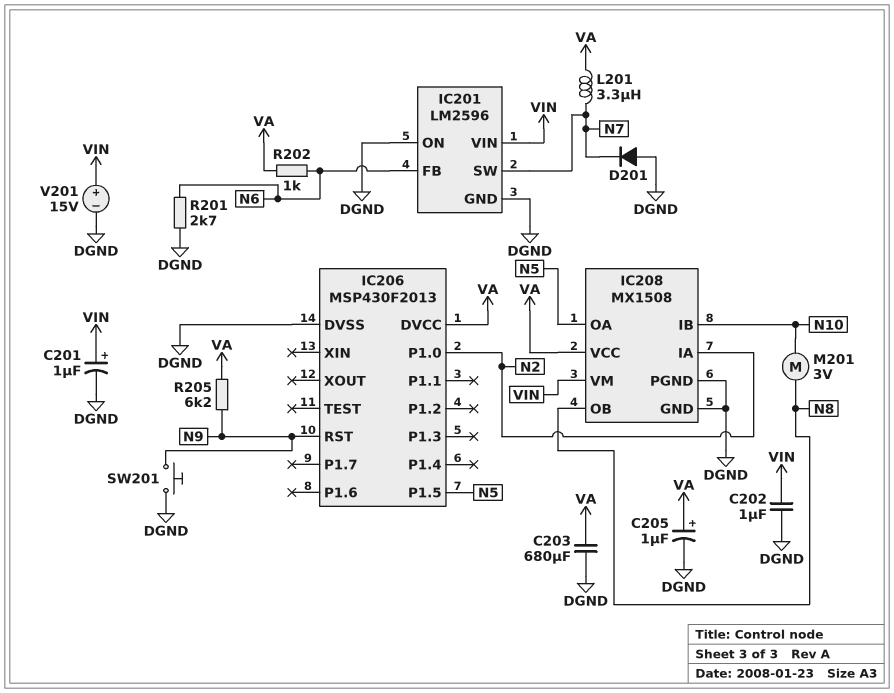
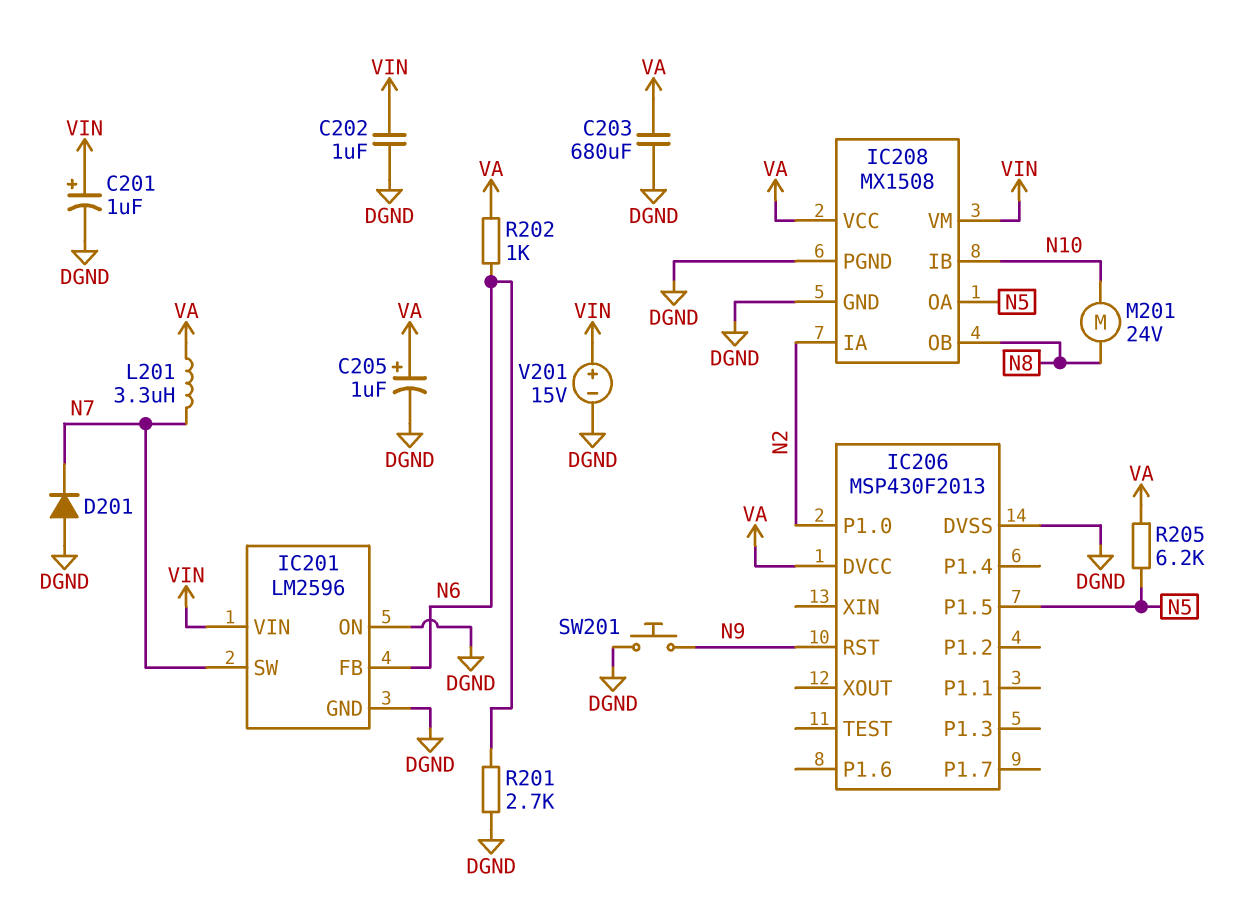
M201: motor 3V (N8, N10) -> motor 24V (N8, N10)
R205: 6.2k (N9, VA) -> 6.2k (N5, VA)

